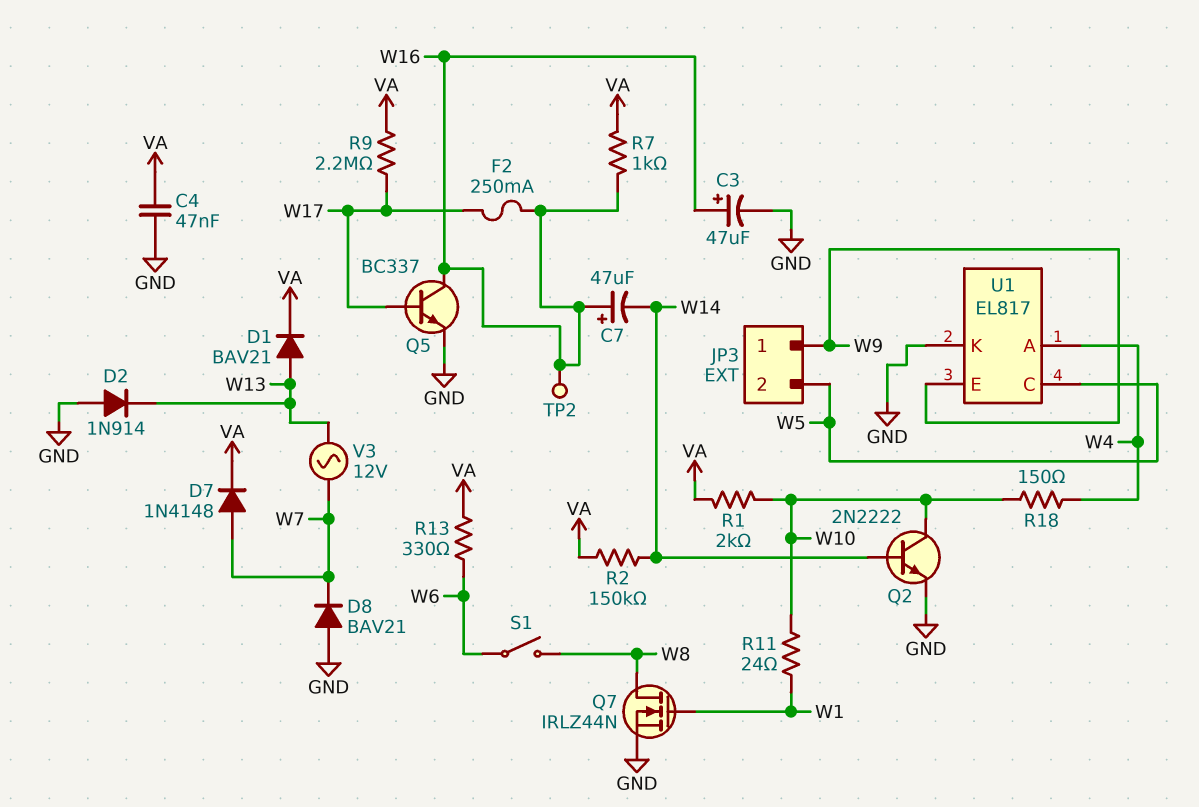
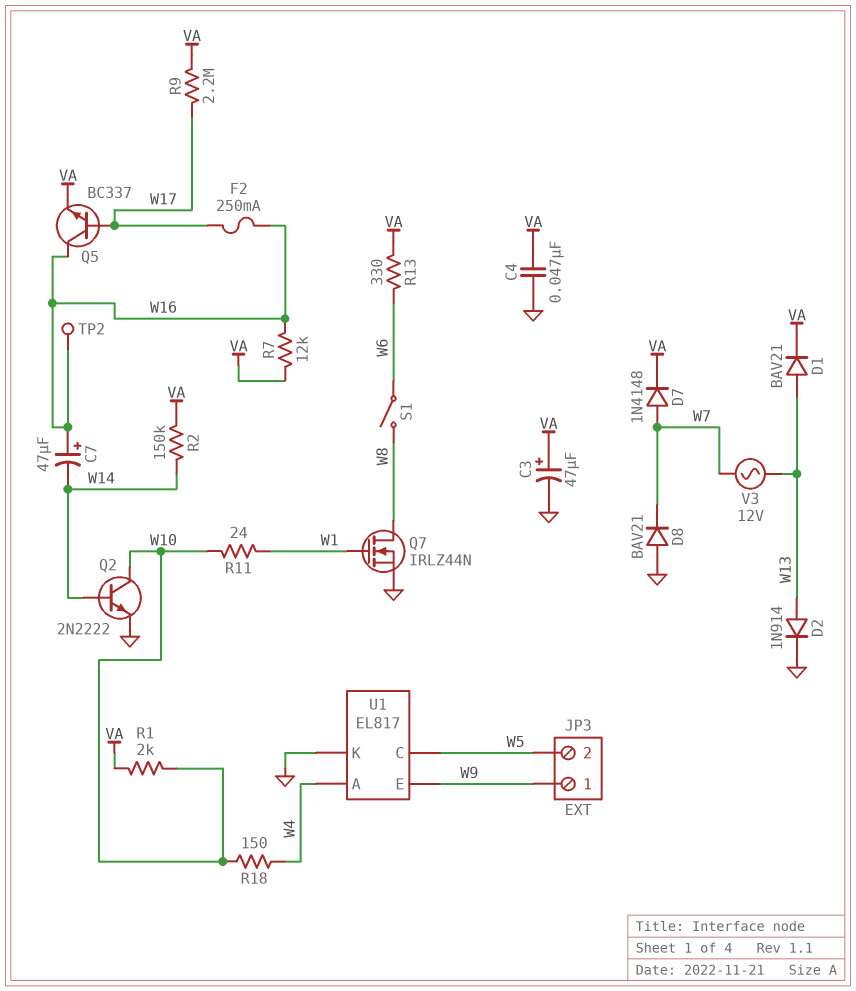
C3: 47uF (plus W16, minus GND) -> 47uF (plus VA, minus GND)
D2: diode 1N914 (A GND, K W13) -> diode 1N914 (A W13, K GND)
Q5: NPN BC337 (B W17, C W16, E GND) -> NPN BC337 (B W17, C W16, E VA)
R7: 1k (VA, W16) -> 12k (VA, W16)

